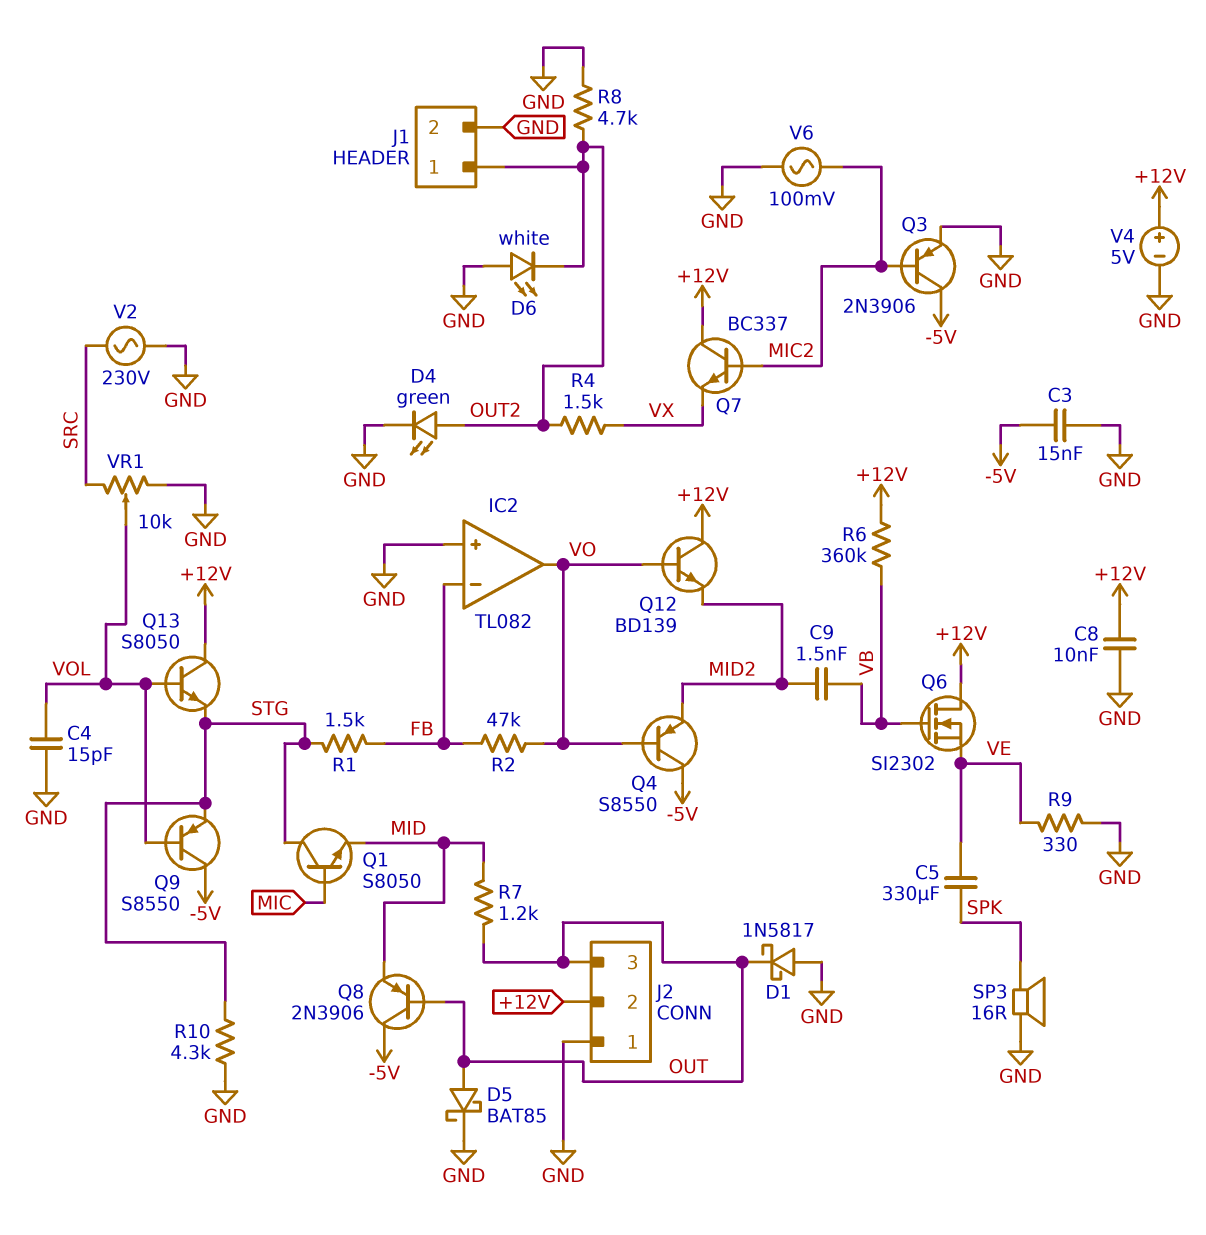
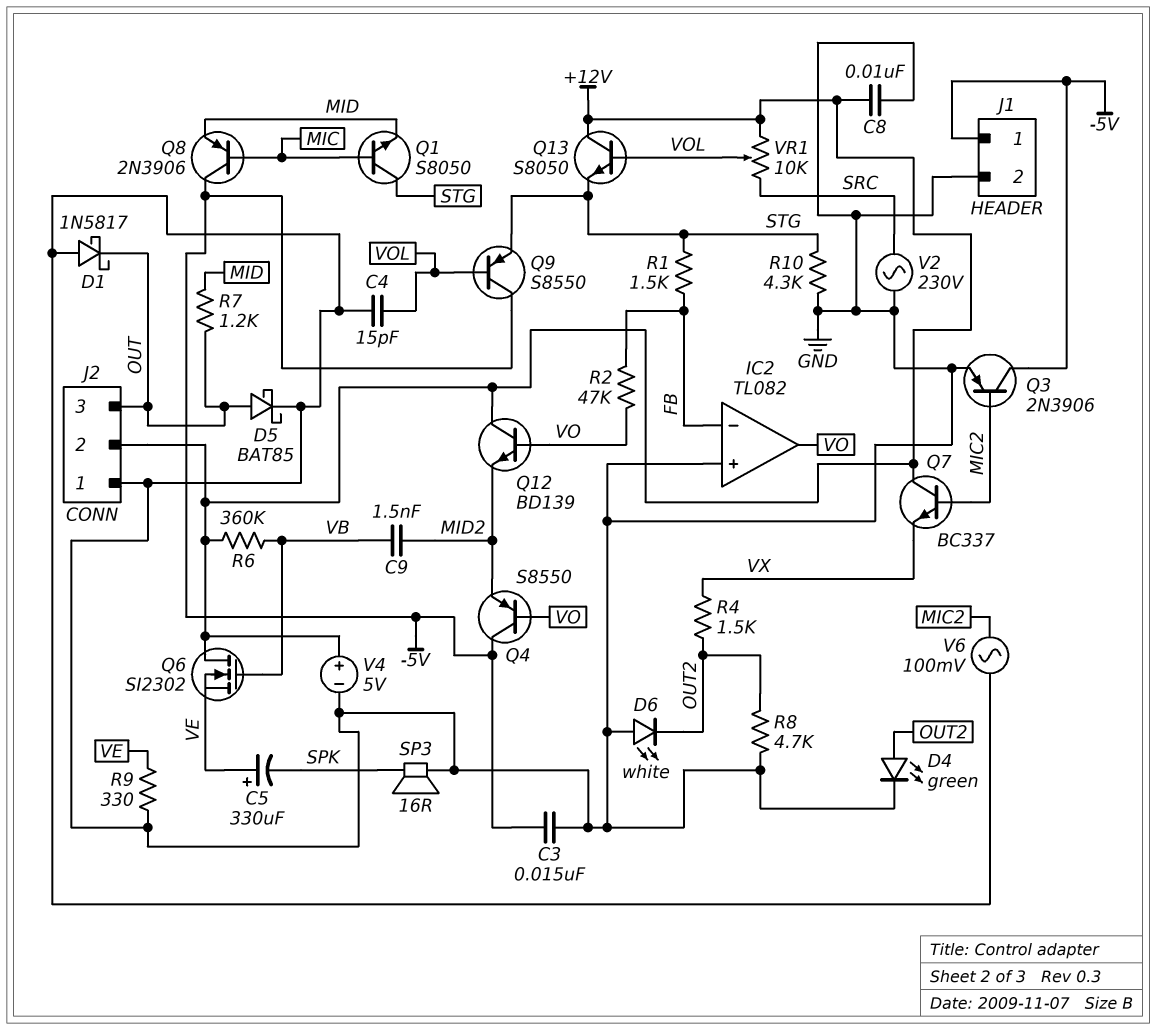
C5: 330uF (SPK, VE) -> 330uF (plus VE, minus SPK)
J1 pin 1: OUT2 -> -5V
Q8: PNP 2N3906 (B OUT, C -5V, E MID) -> PNP 2N3906 (B MIC, C -5V, E MID)
VR1: 10k (GND, SRC, wiper VOL) -> 10k (+12V, SRC, wiper VOL)

